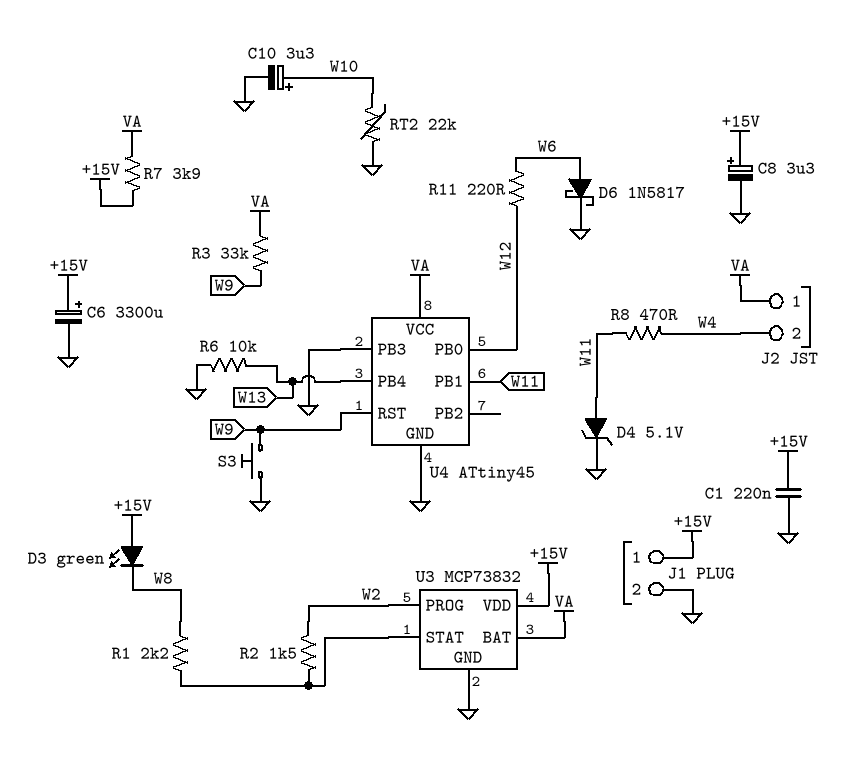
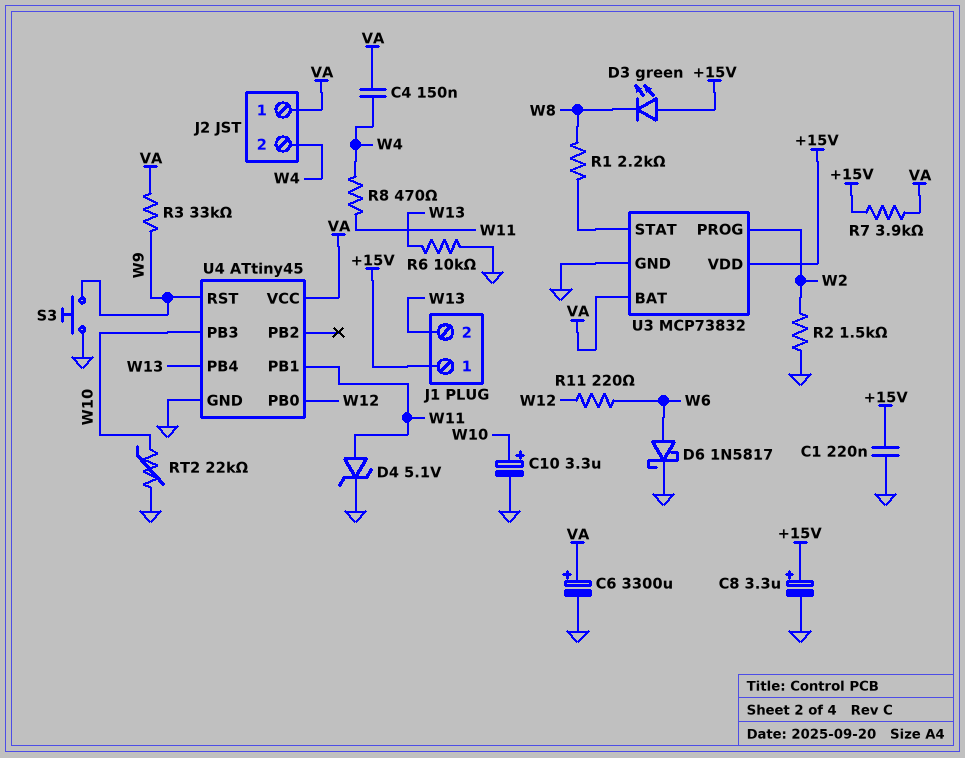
C4: none -> 150nF (VA, W4)
C6: 3300uF (plus +15V, minus GND) -> 3300uF (plus VA, minus GND)
J1 pin 2: GND -> W13
R2: 1.5k (U3/STAT, W2) -> 1.5k (GND, W2)
U4 pin PB3: GND -> W10

